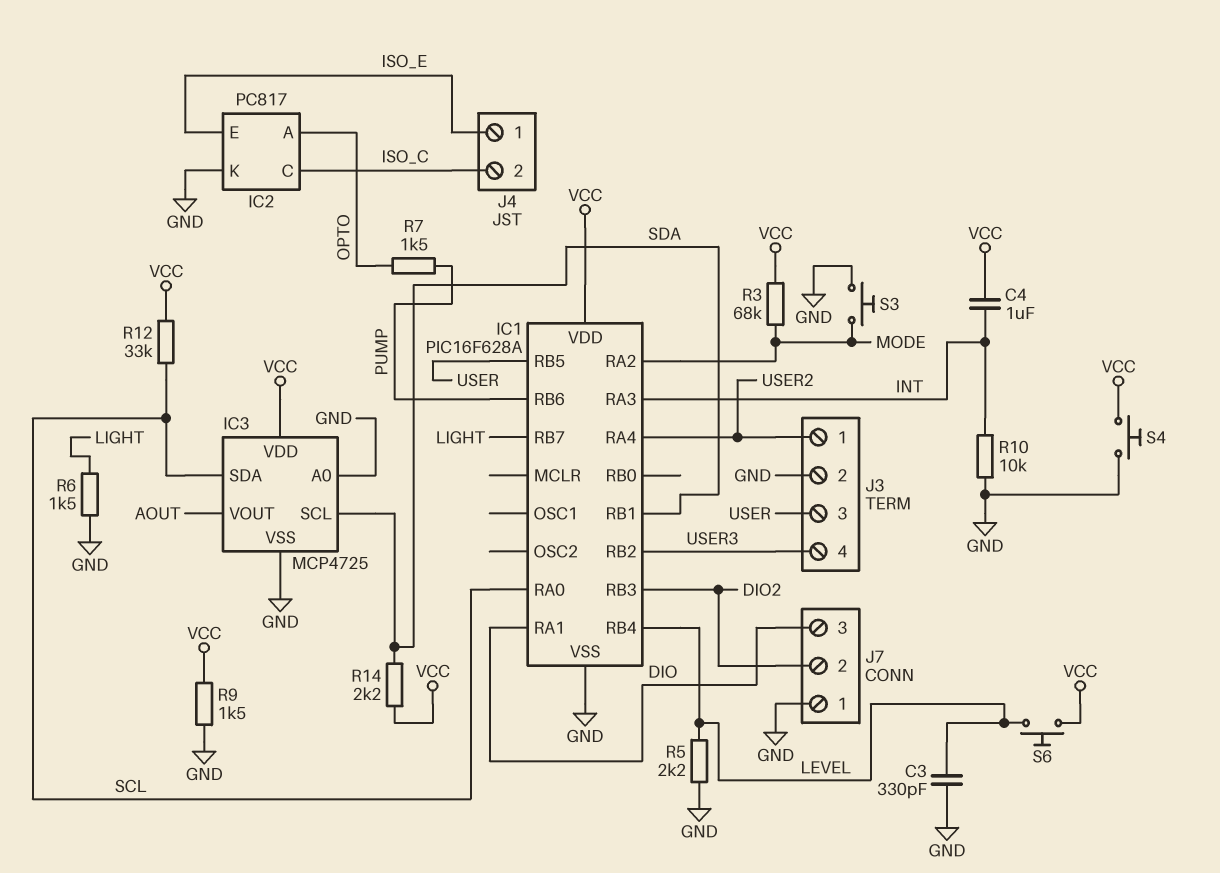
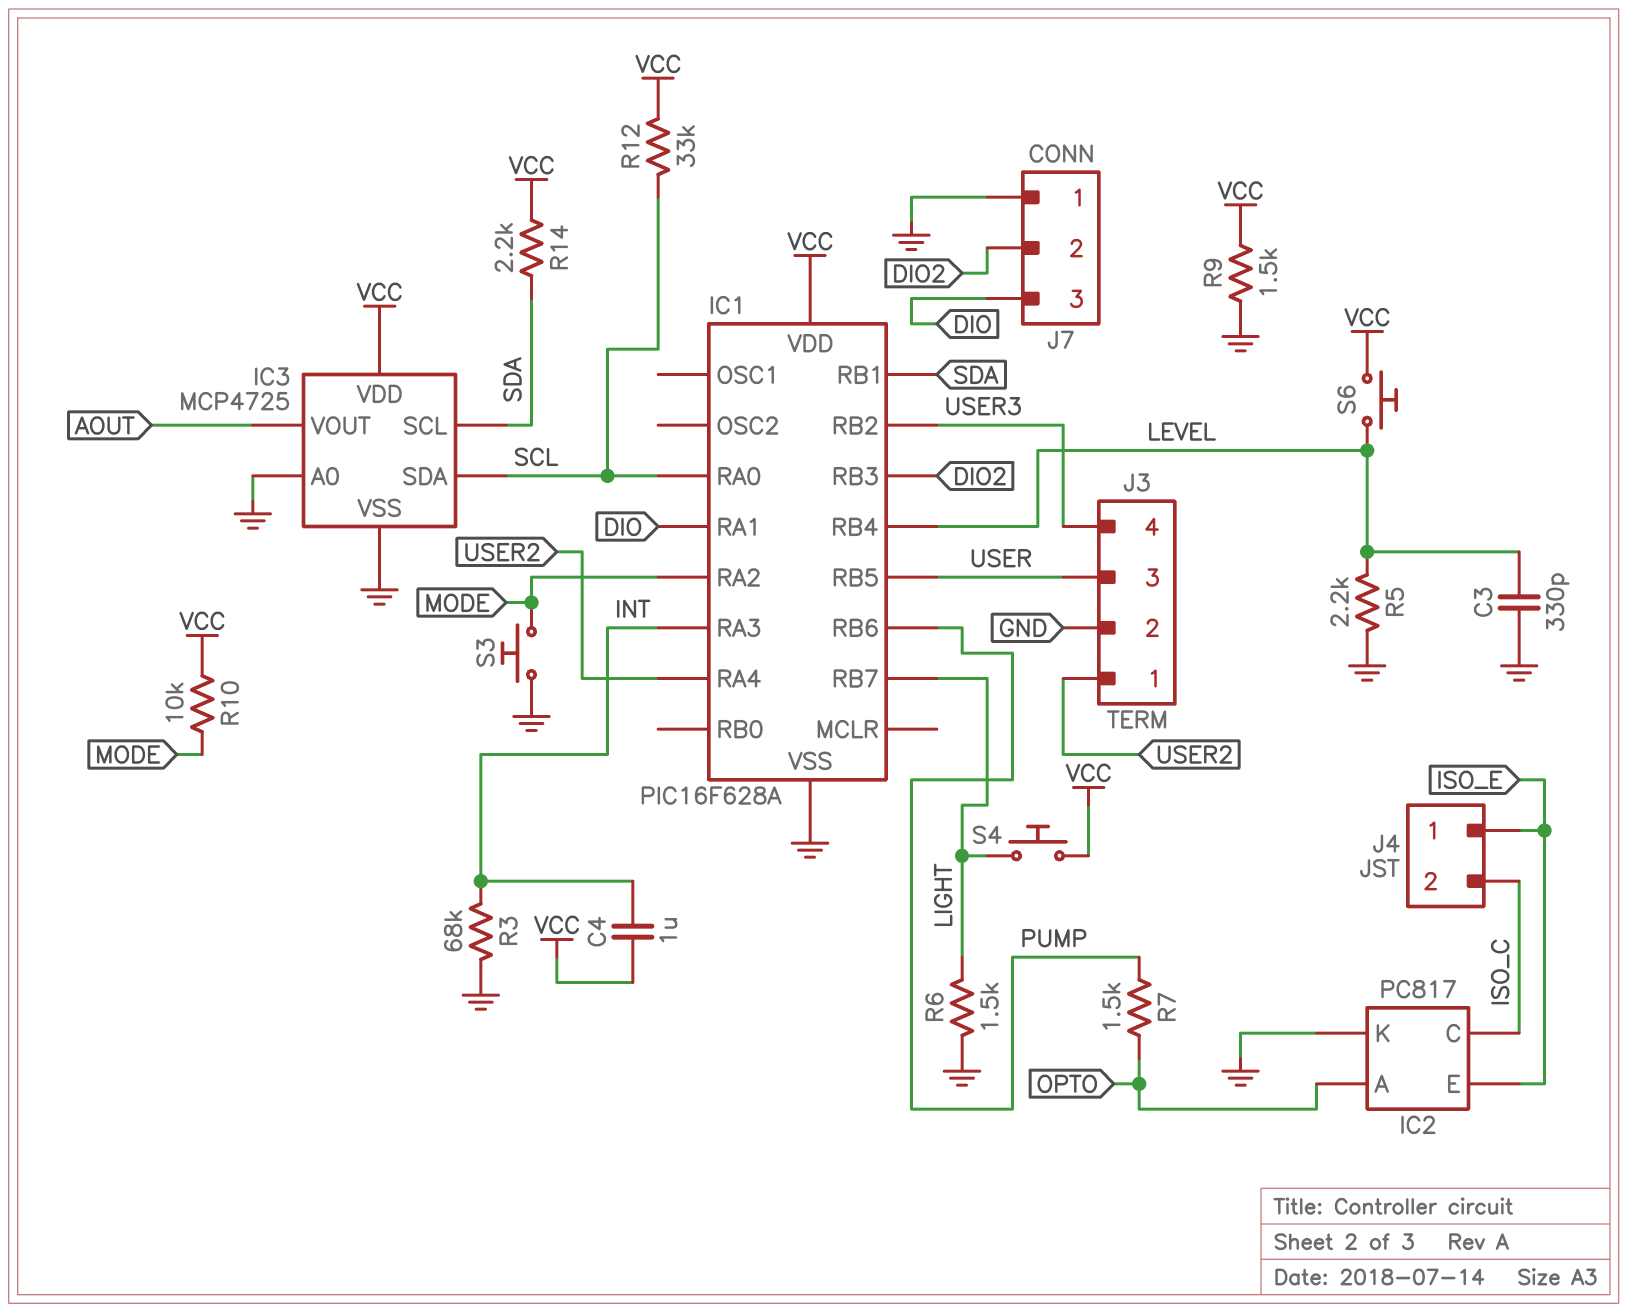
R3: 68k (MODE, VCC) -> 68k (GND, INT)
R10: 10k (GND, INT) -> 10k (MODE, VCC)
S4: button (GND, VCC) -> button (LIGHT, VCC)

